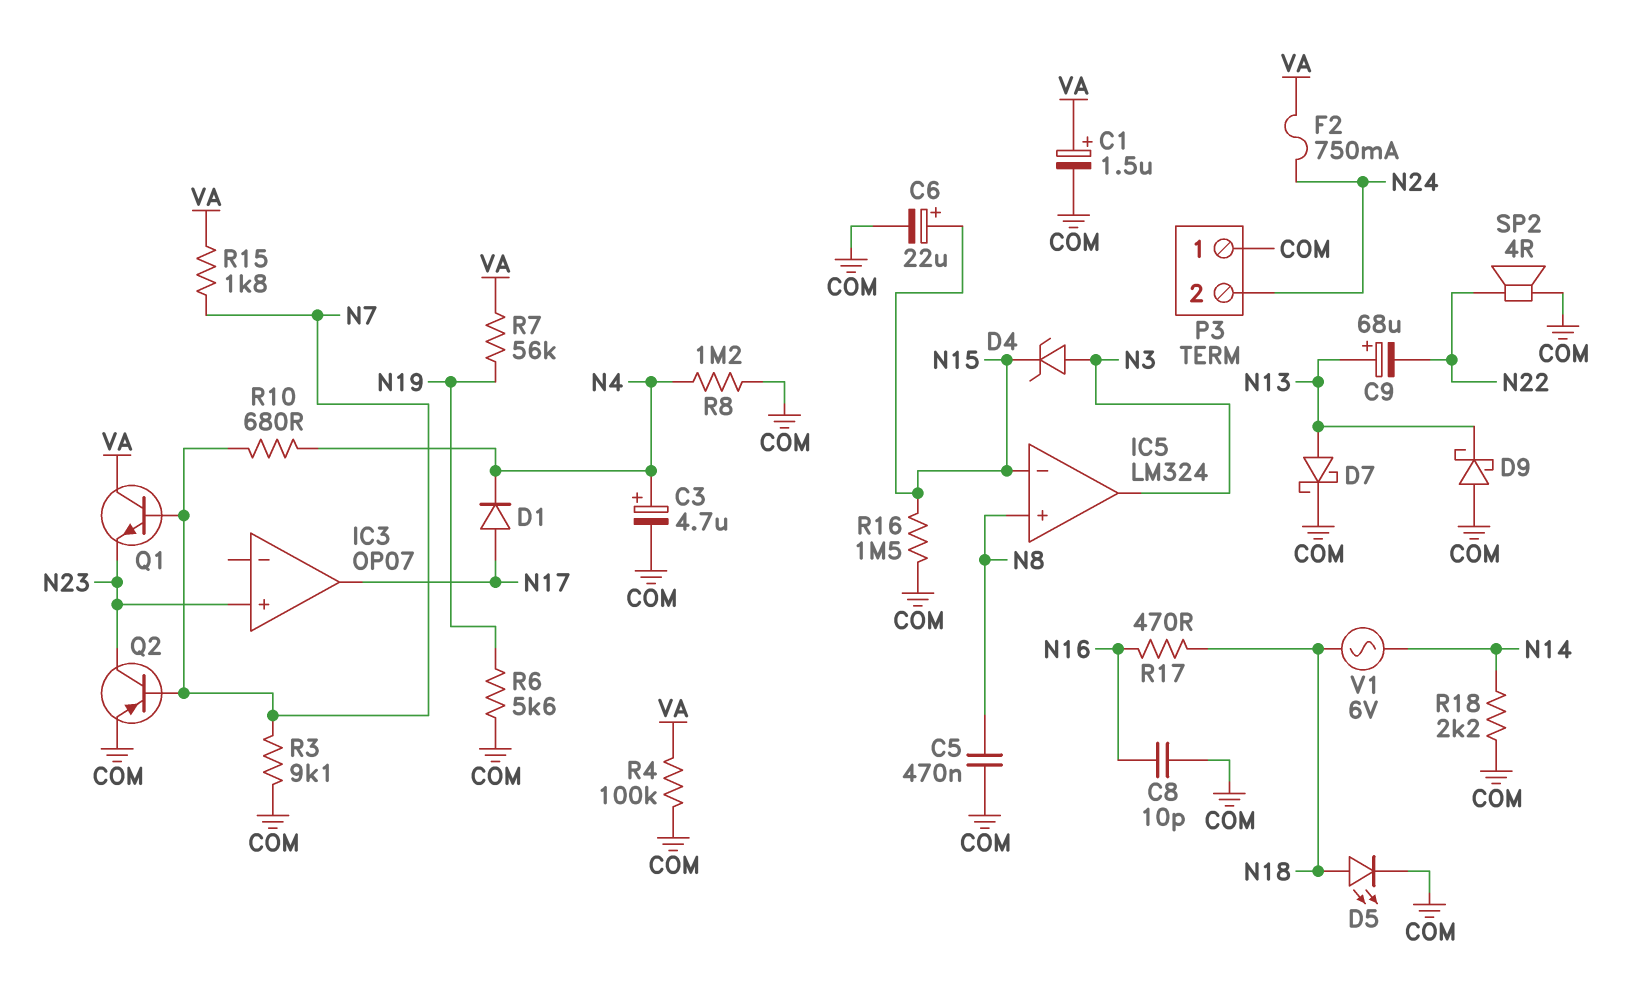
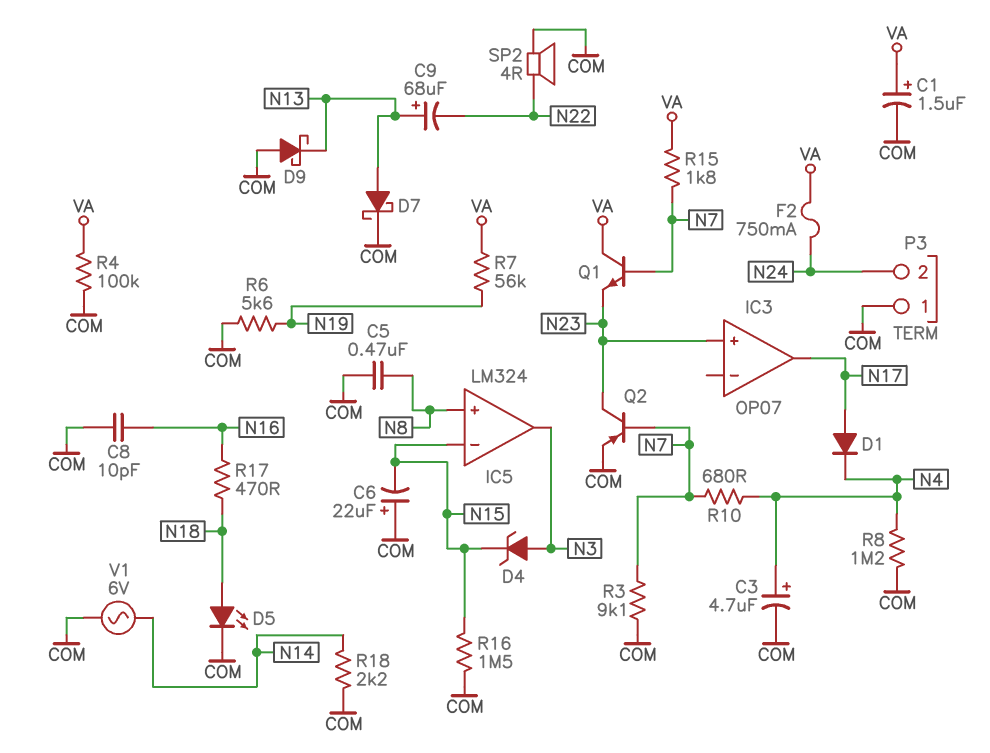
C6: 22uF (plus N15, minus COM) -> 22uF (plus COM, minus N15)
V1: AC 6V (N14, N18) -> AC 6V (COM, N14)

